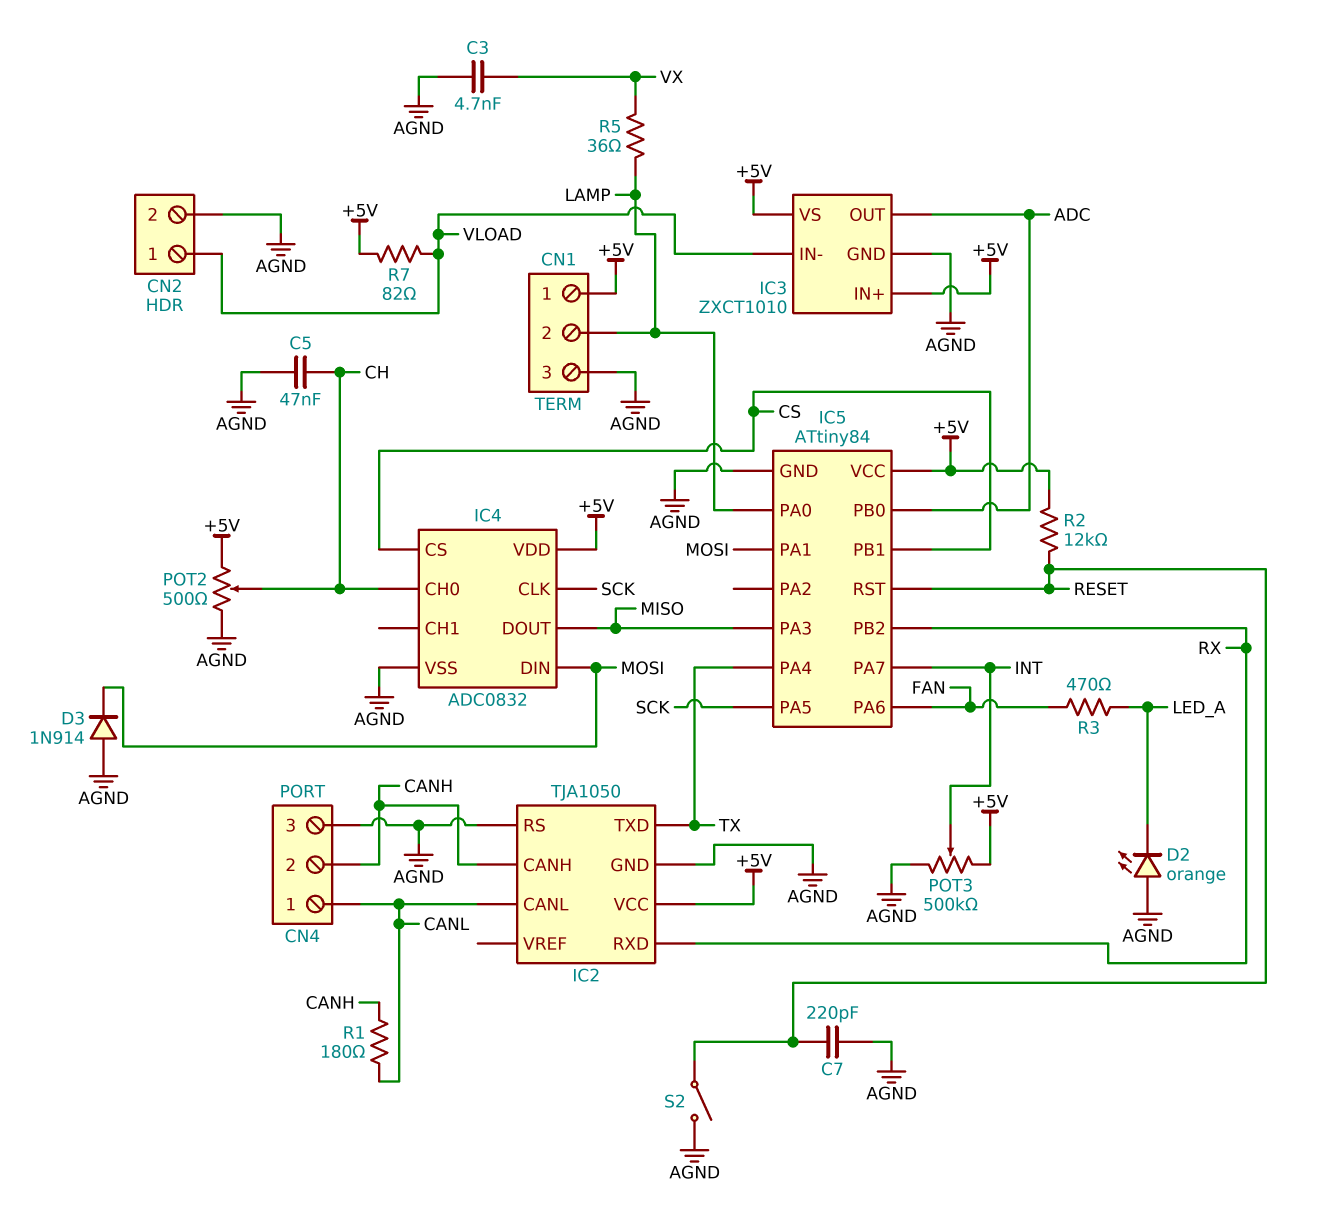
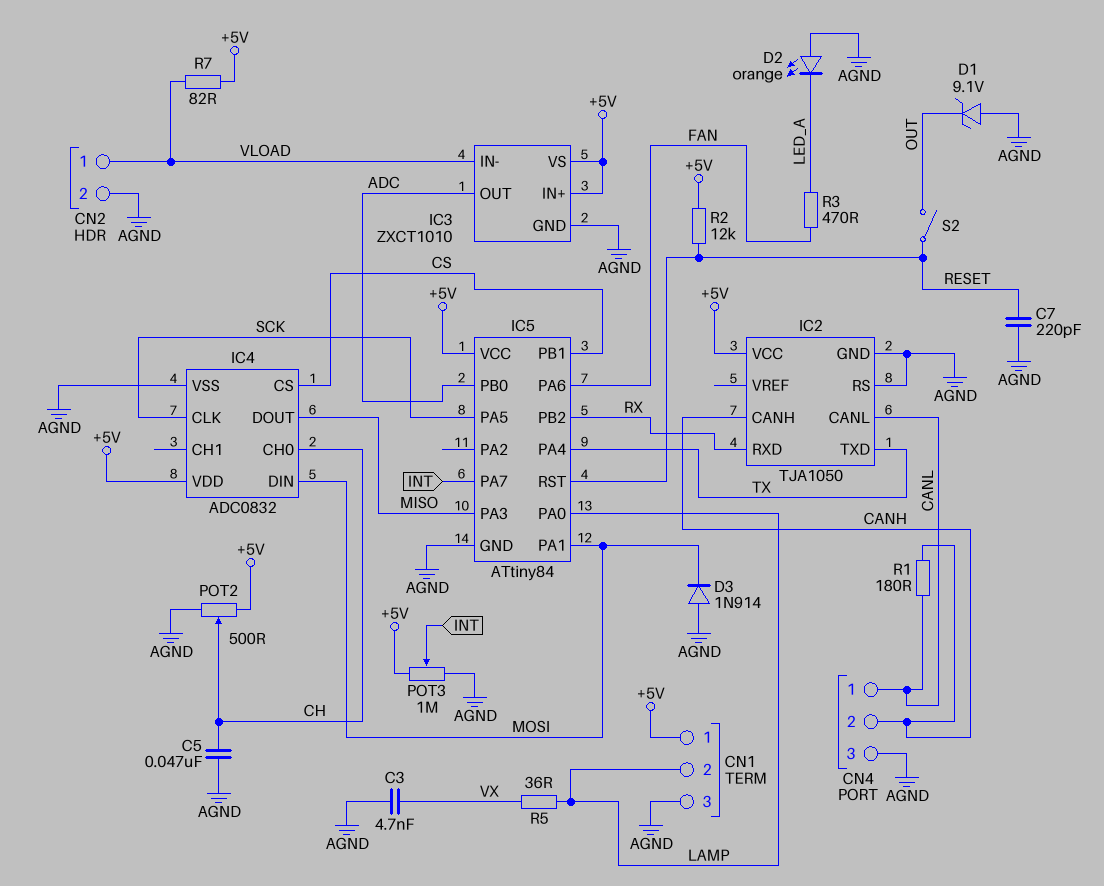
D1: none -> zener 9.1V (A AGND, K OUT)
POT3: 500k (+5V, AGND, wiper INT) -> 1M (+5V, AGND, wiper INT)
S2: switch (AGND, RESET) -> switch (OUT, RESET)

